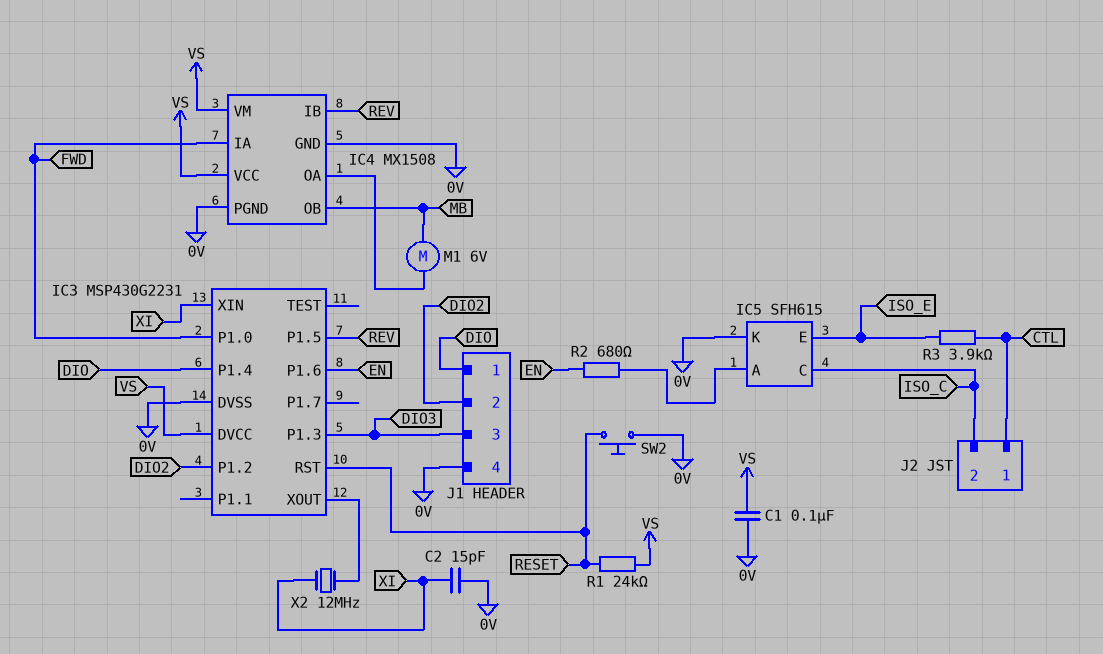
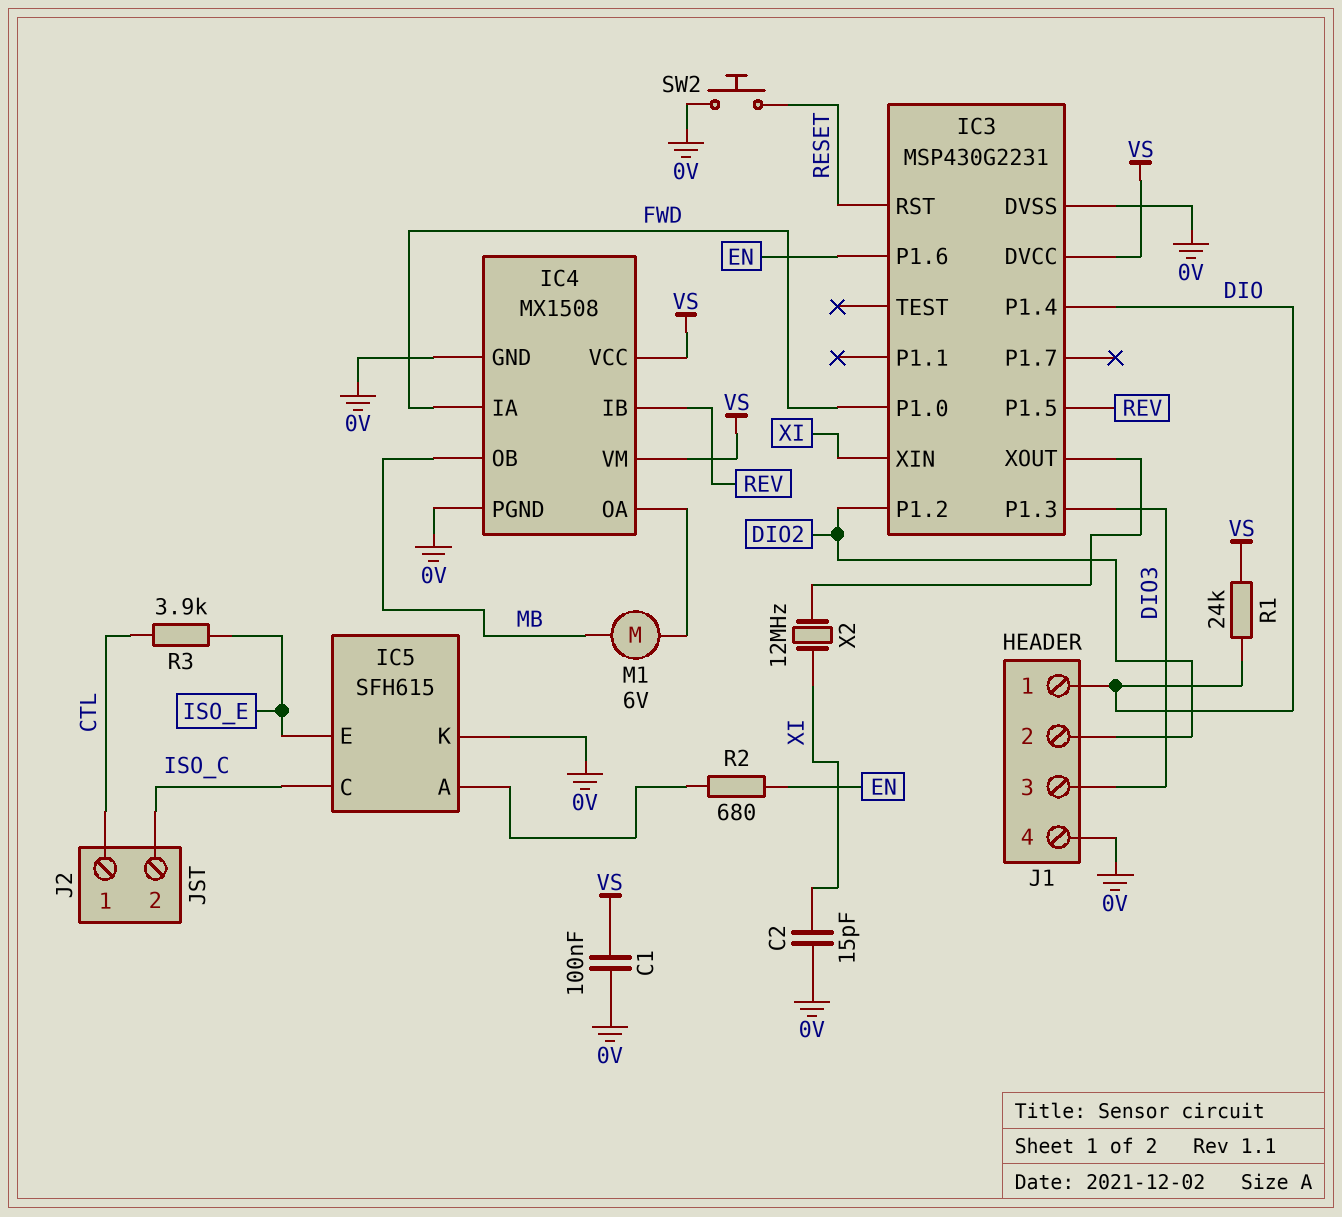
R1: 24k (RESET, VS) -> 24k (DIO, VS)

